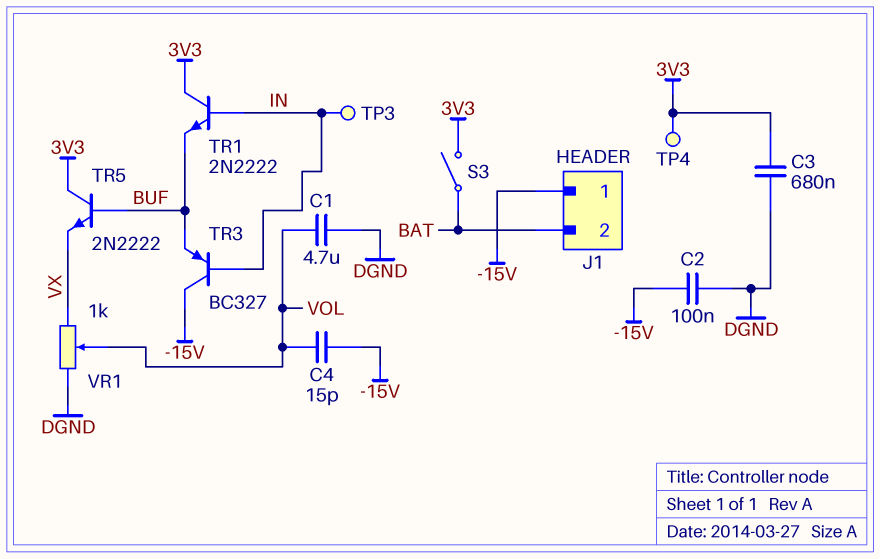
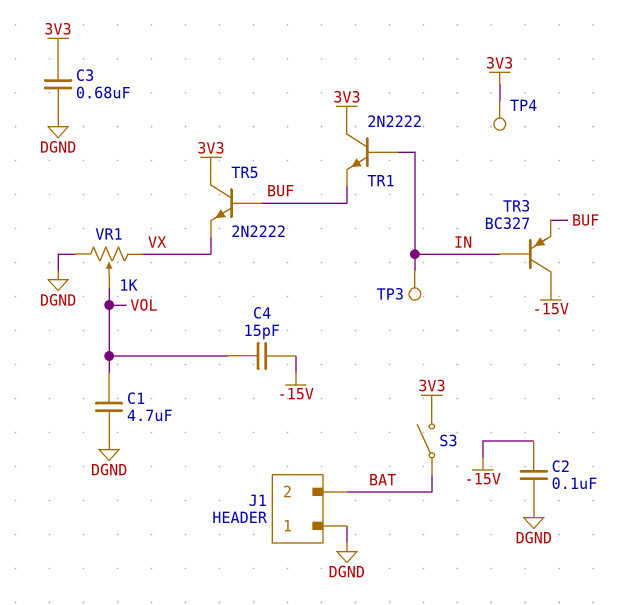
J1 pin 1: -15V -> DGND

